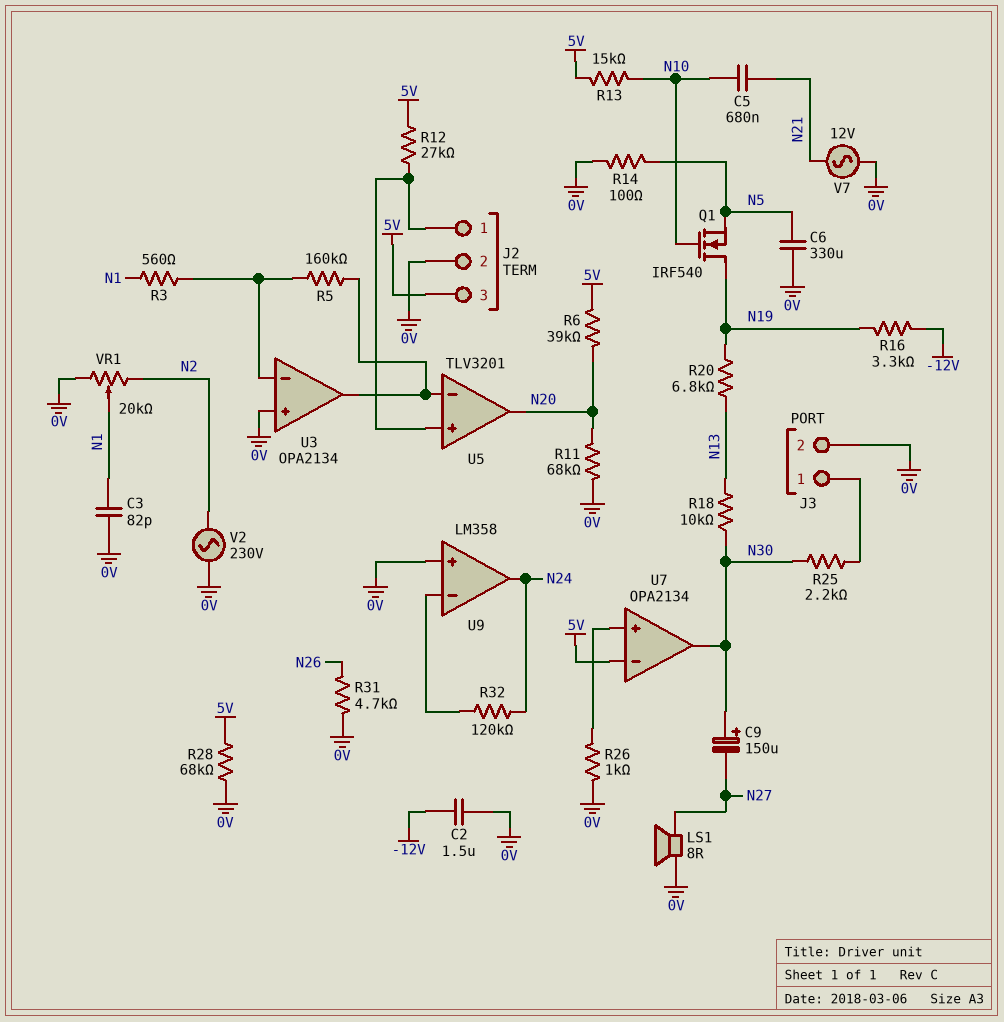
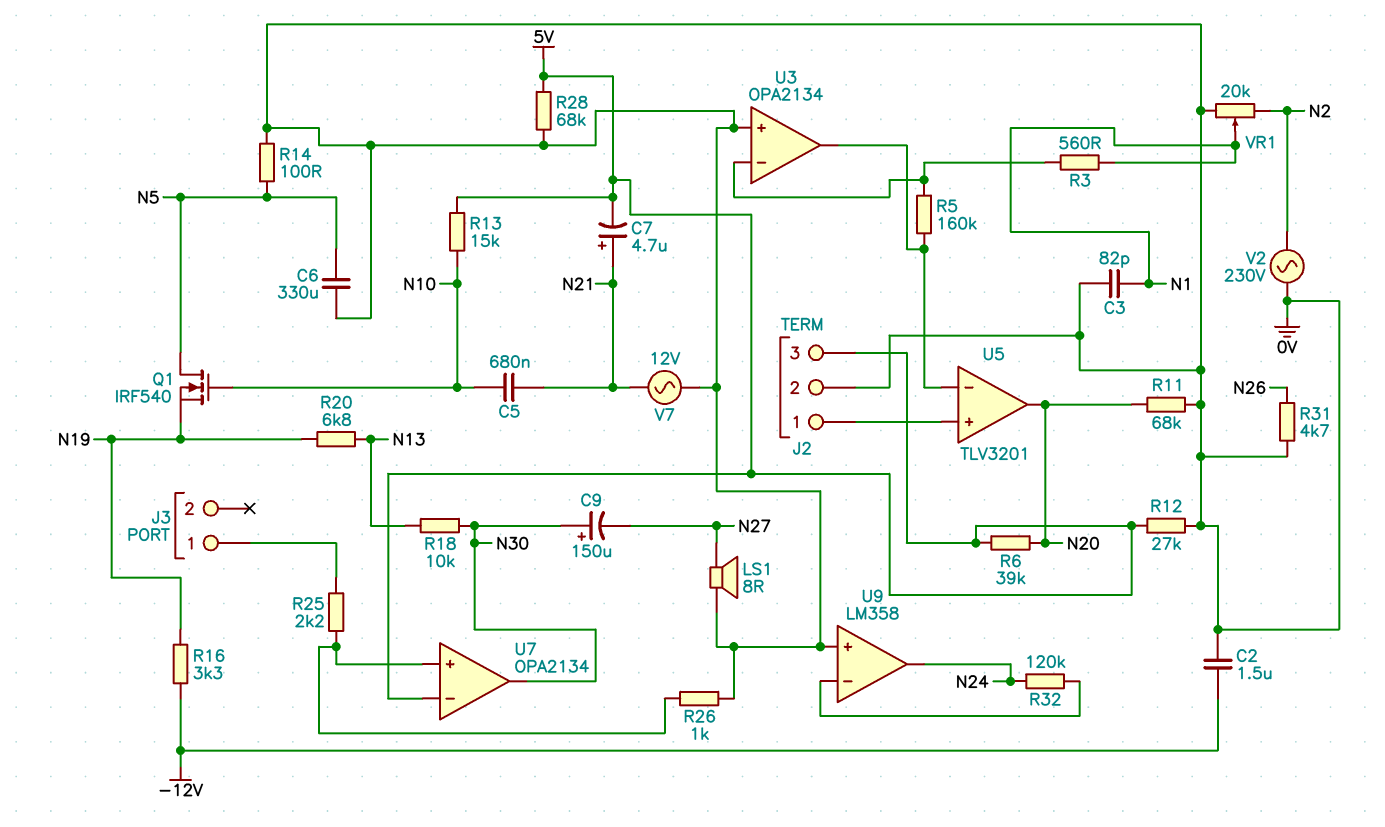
C7: none -> 4.7uF (plus N21, minus 5V)
J3 pin 2: 0V -> none
Q1: NMOS IRF540 (G N10, D N19, S N5) -> NMOS IRF540 (G N10, D N5, S N19)
R12: 27k (5V, J2/1) -> 27k (0V, 5V)
R25: 2.2k (J3/1, N30) -> 2.2k (J3/1, U7/in+)

